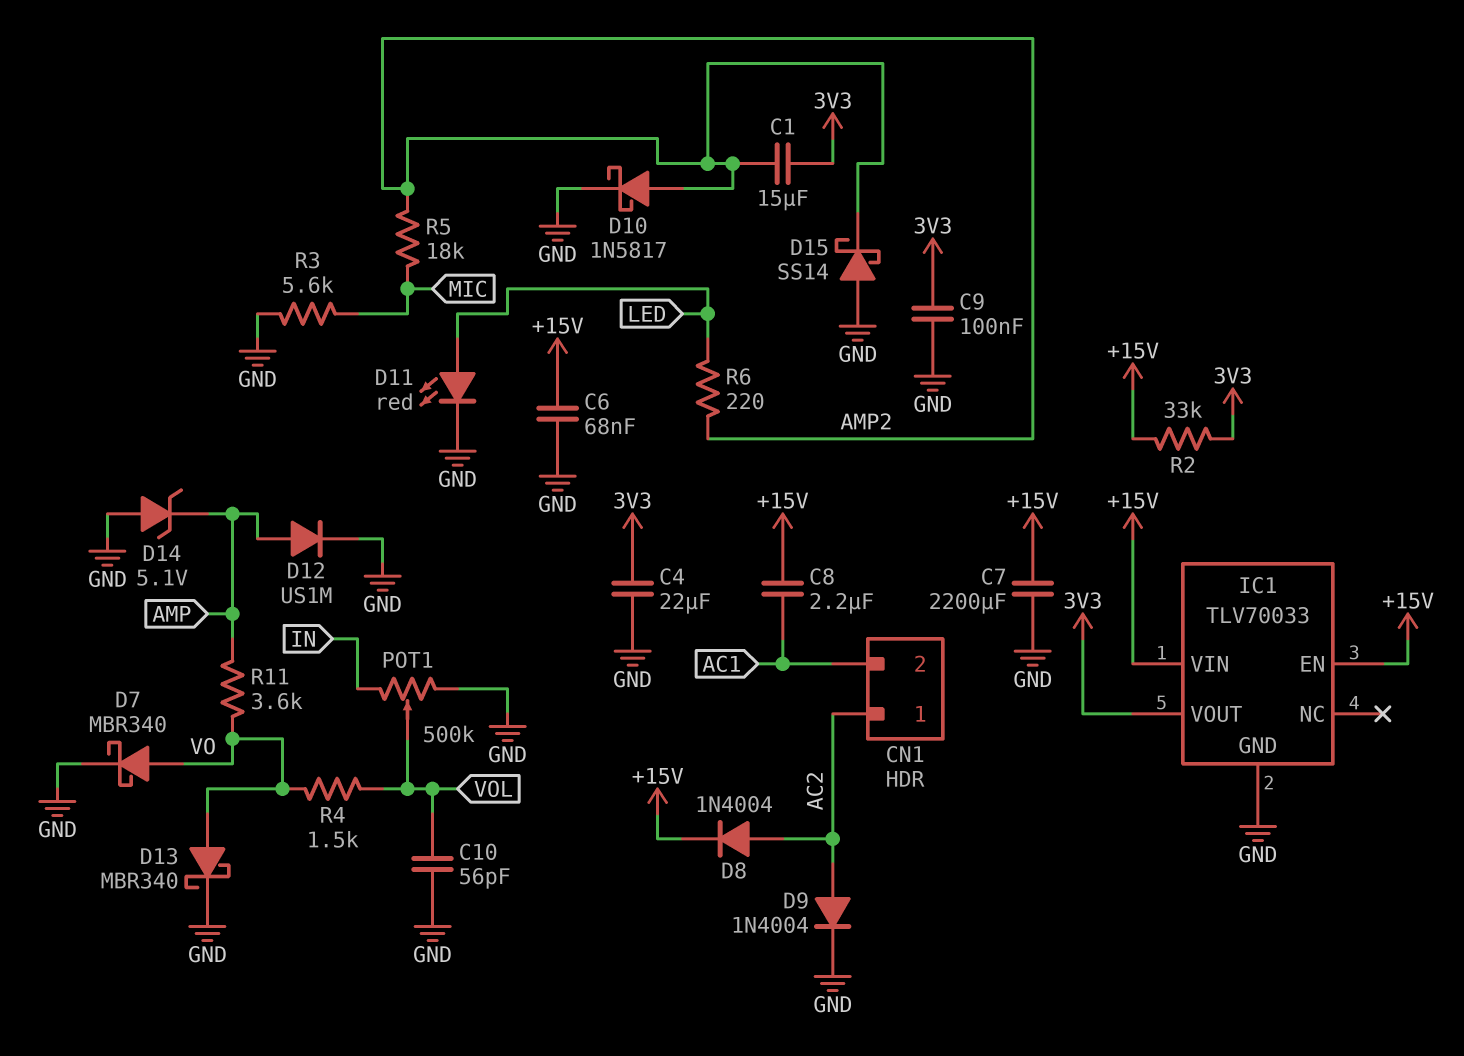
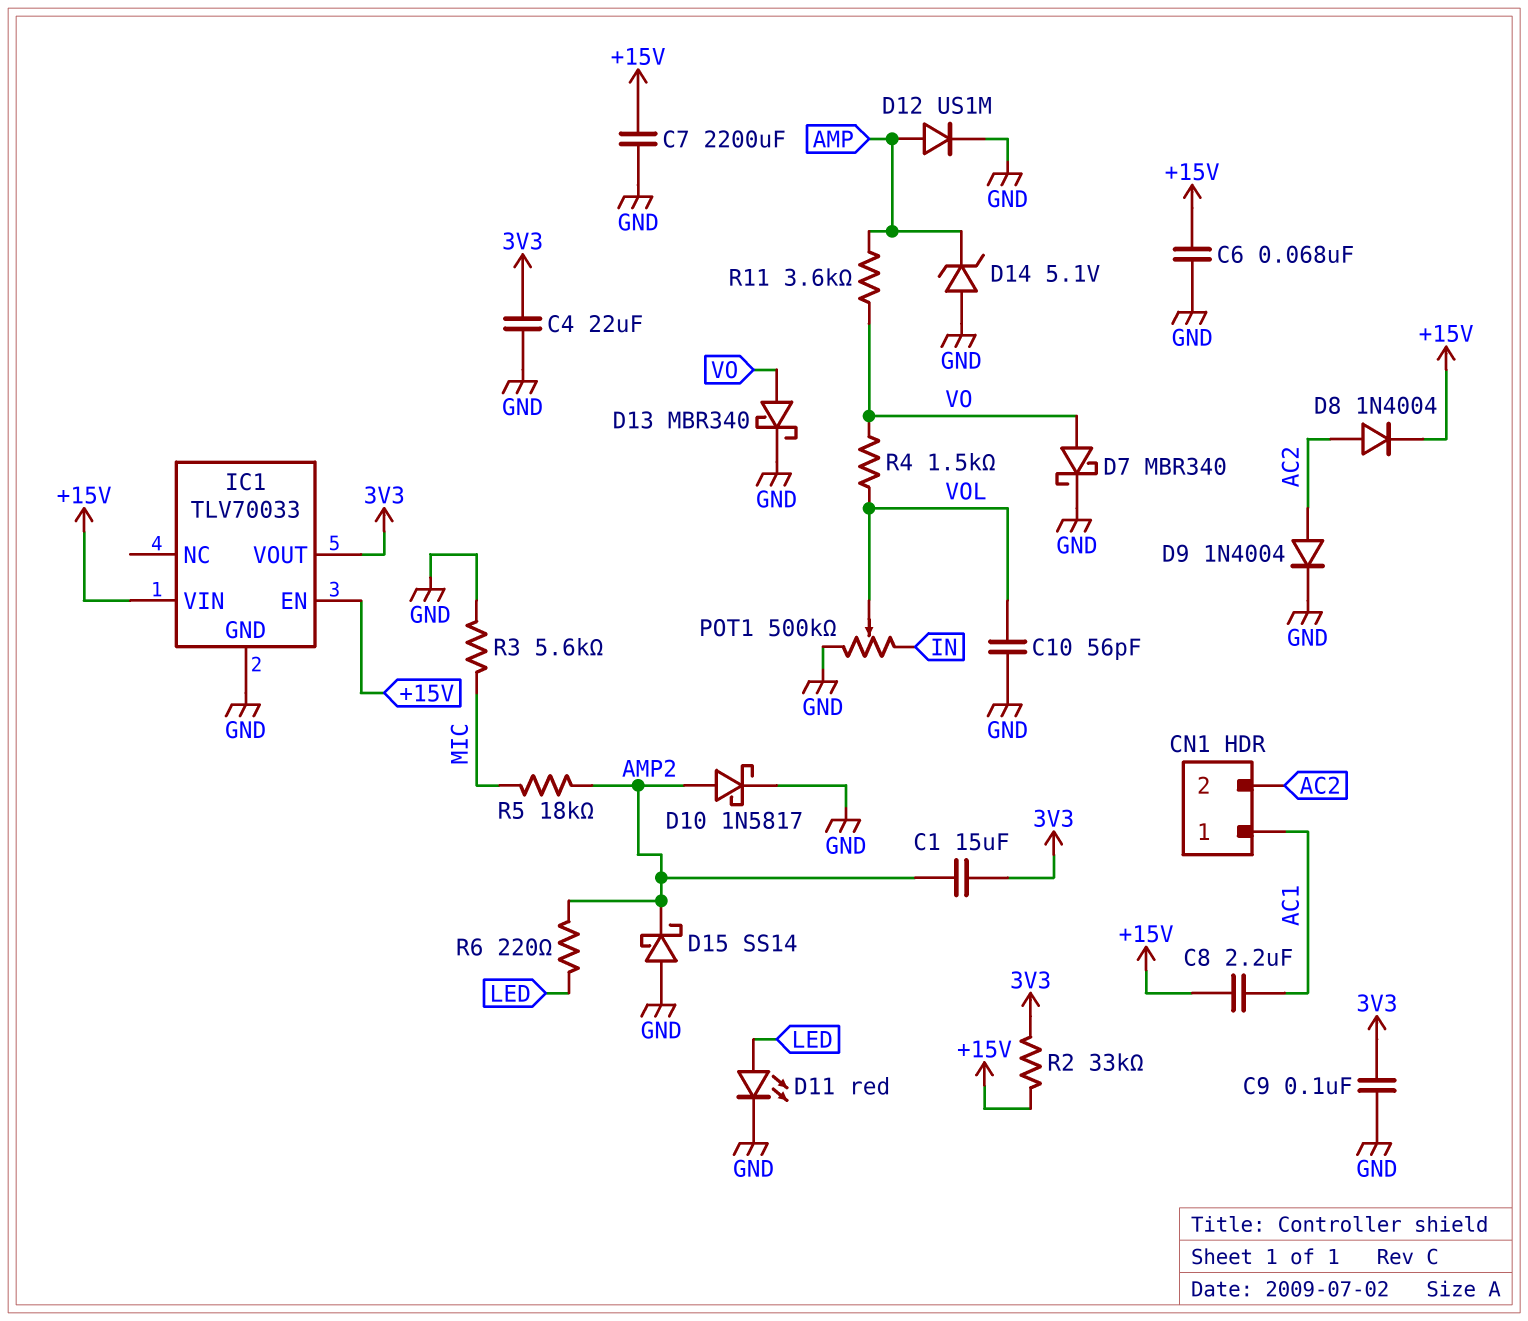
CN1 pin 1: AC2 -> AC1
CN1 pin 2: AC1 -> AC2

